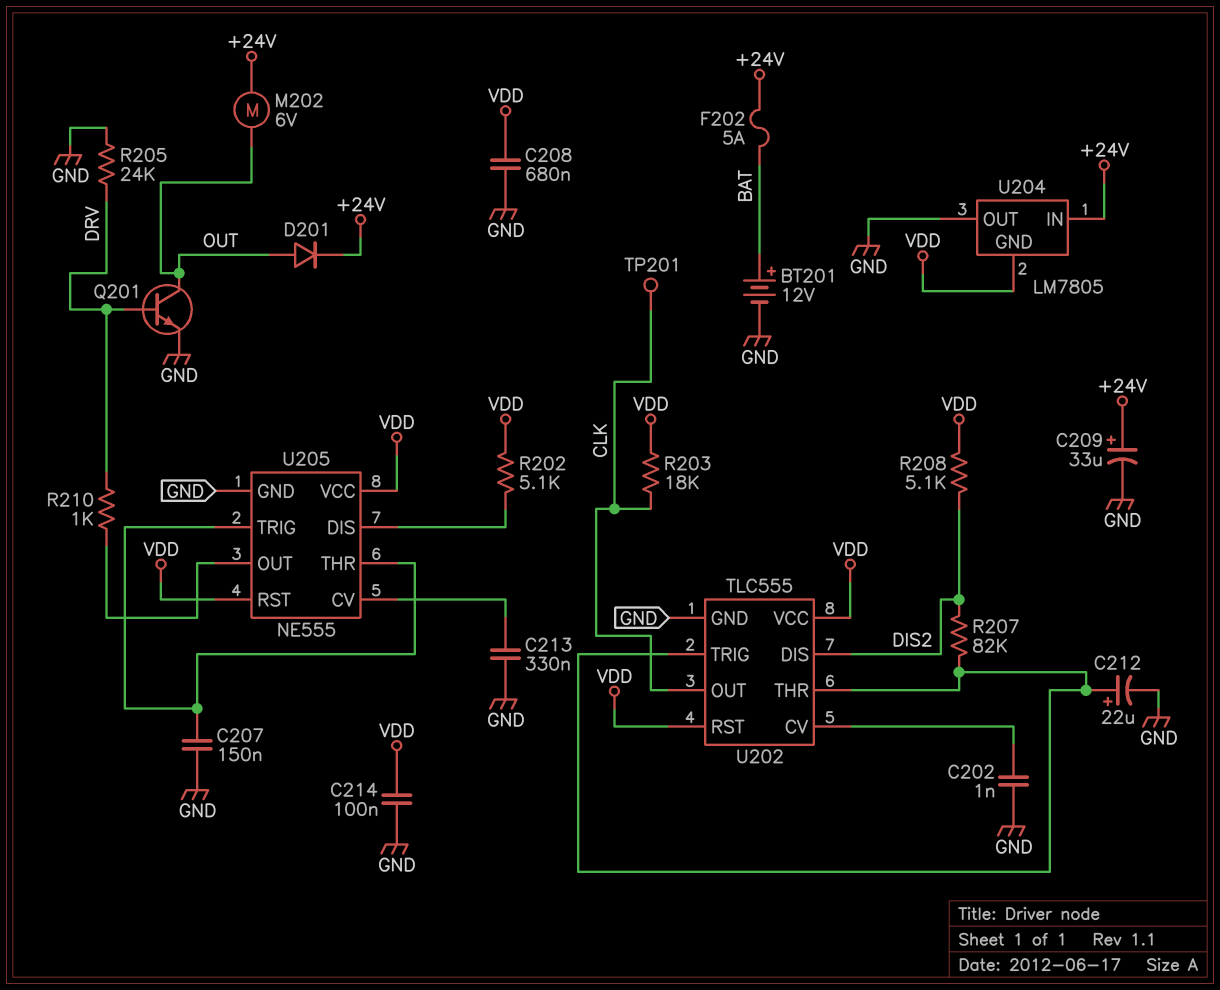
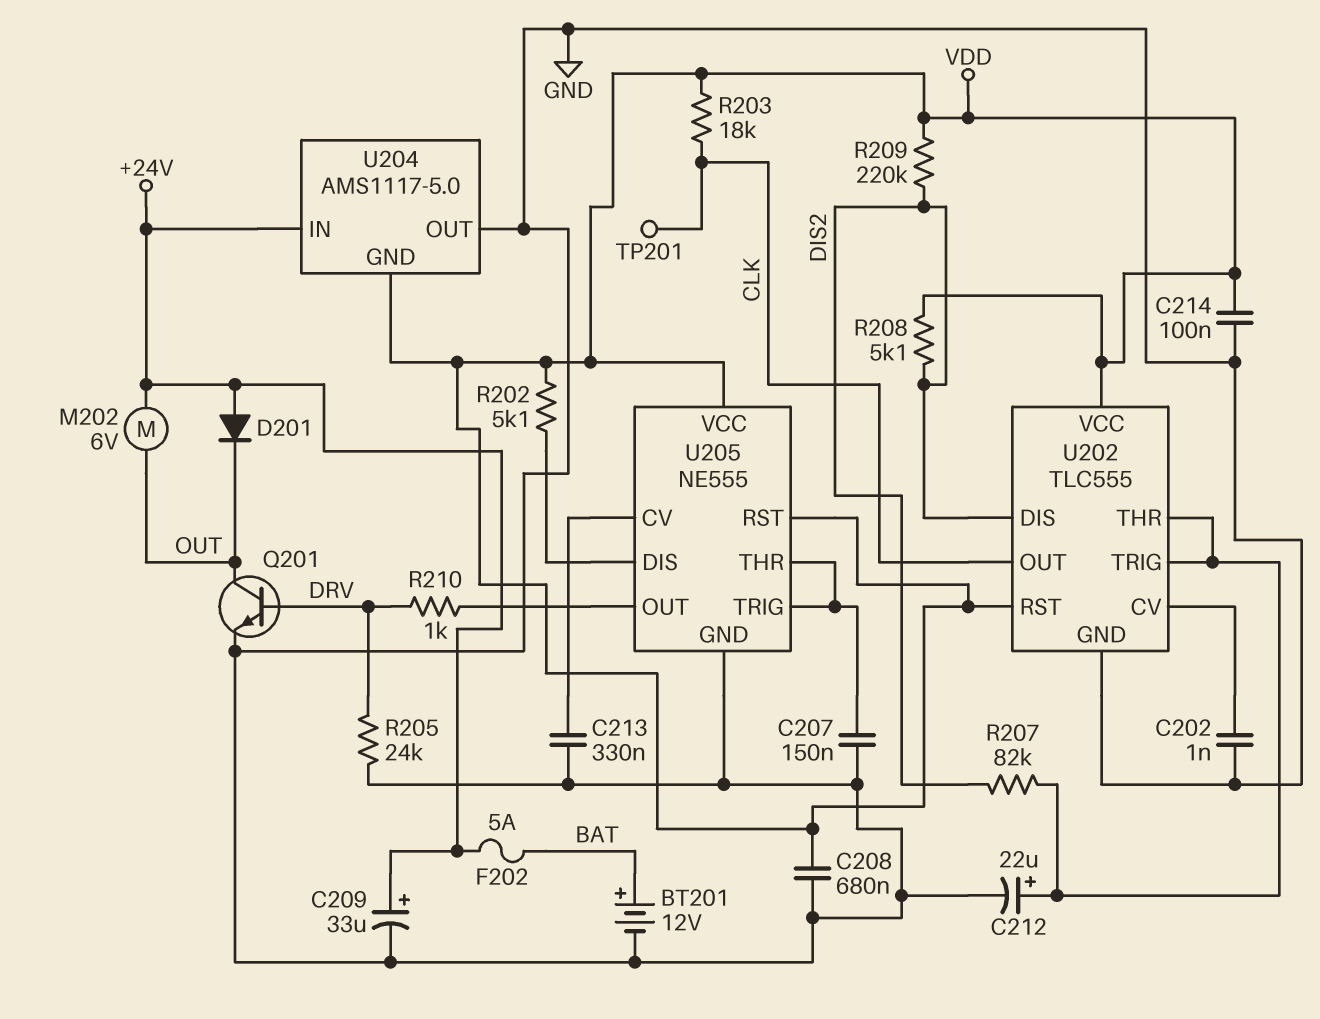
D201: diode (A OUT, K +24V) -> diode (A +24V, K OUT)
R209: none -> 220k (DIS2, VDD)
U204: LM7805 -> AMS1117-5.0

